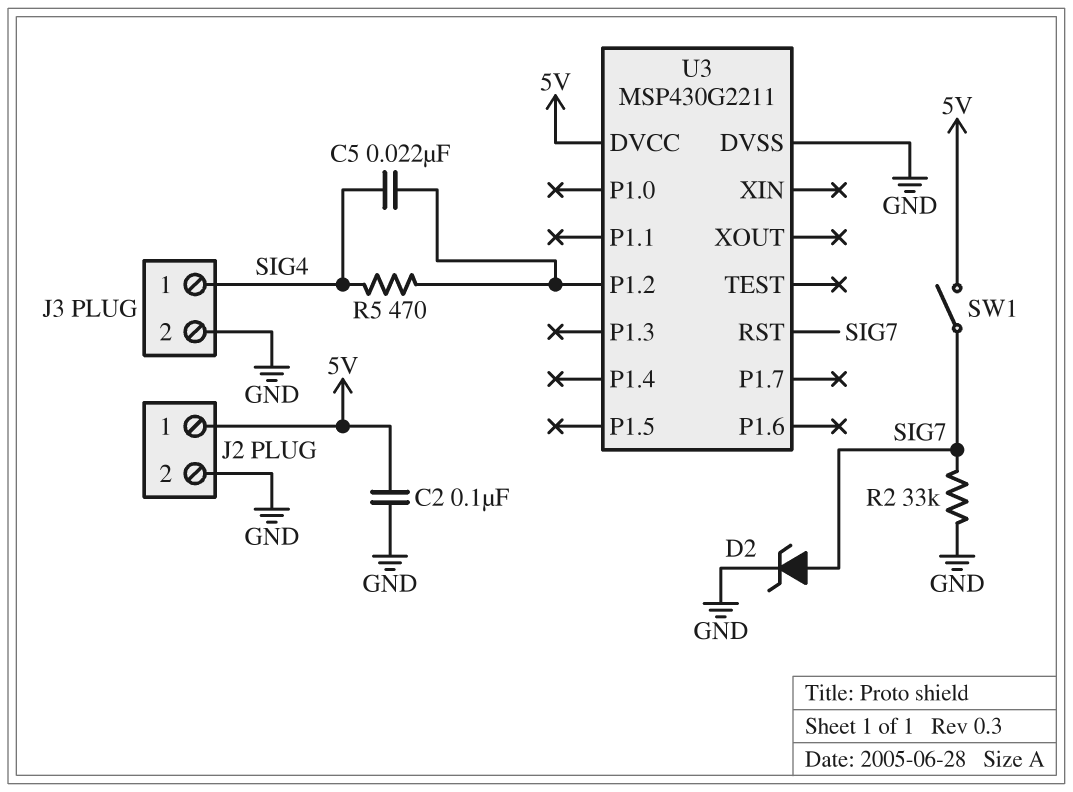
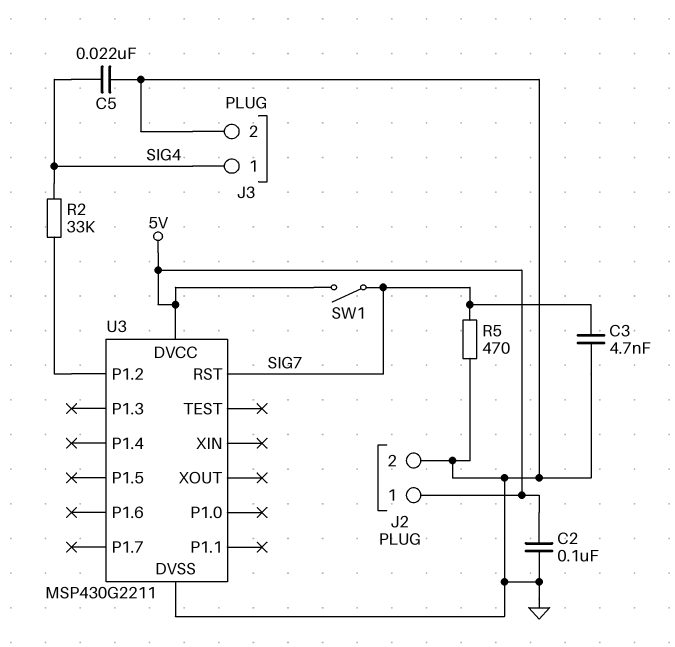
C3: none -> 4.7nF (GND, SIG7)
C5: 22nF (SIG4, U3/P1.2) -> 22nF (GND, SIG4)
D2: zener (A SIG7, K GND) -> none
R2: 33k (GND, SIG7) -> 33k (SIG4, U3/P1.2)
R5: 470 (SIG4, U3/P1.2) -> 470 (GND, SIG7)

